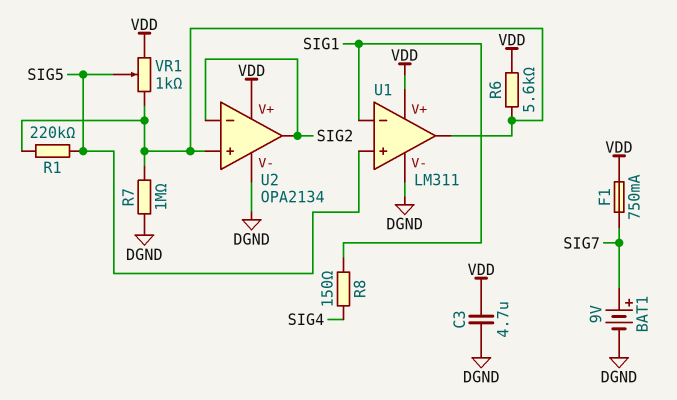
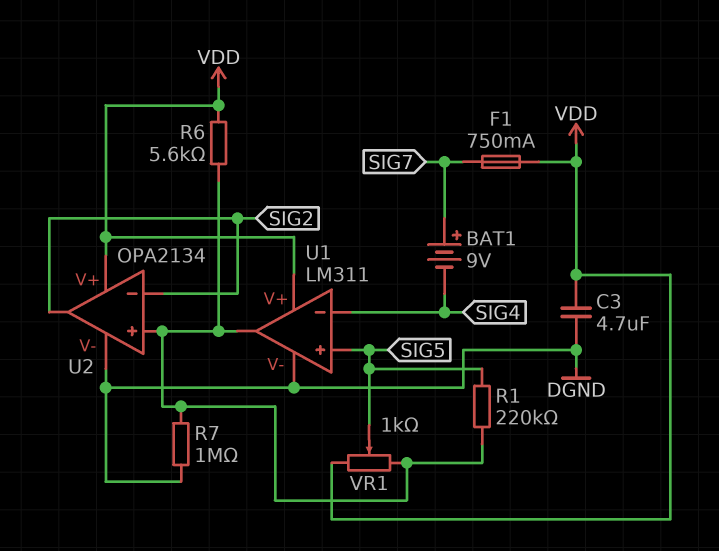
BAT1: 9V (plus SIG7, minus DGND) -> 9V (plus SIG7, minus SIG4)
R8: 150 (SIG1, SIG4) -> none
U1 pin in-: SIG1 -> SIG4

